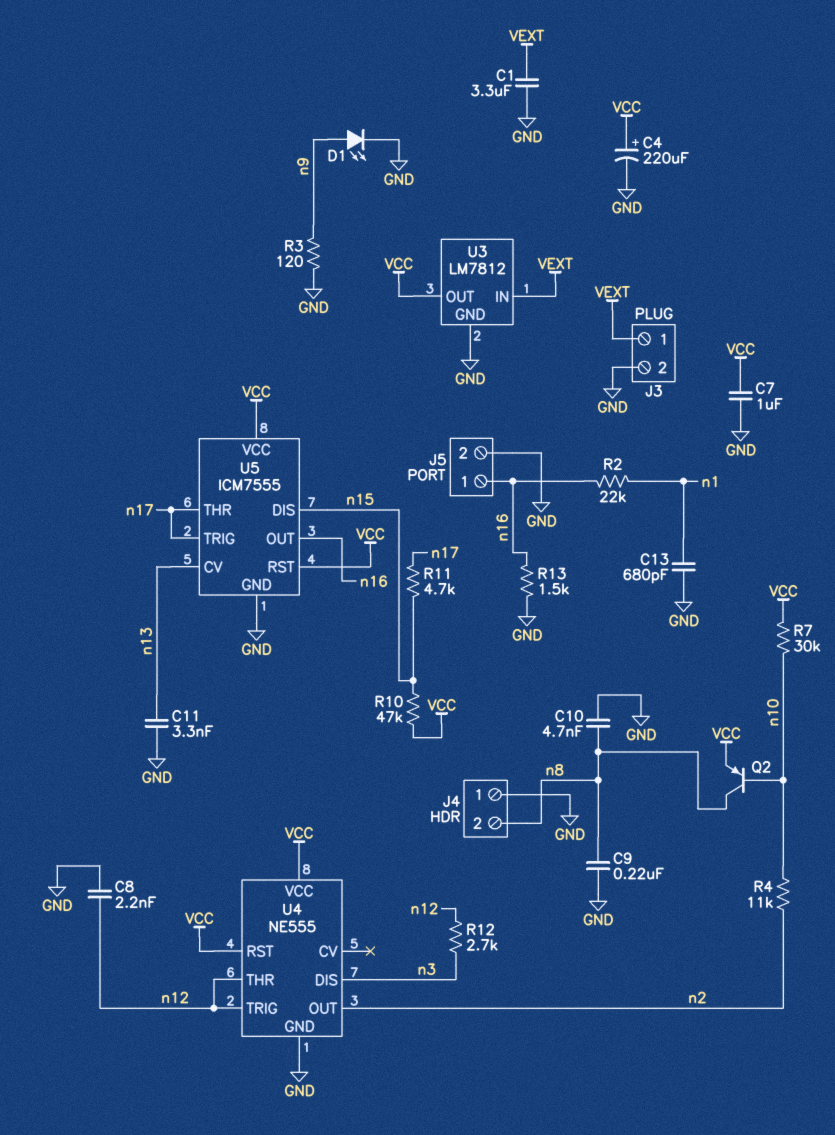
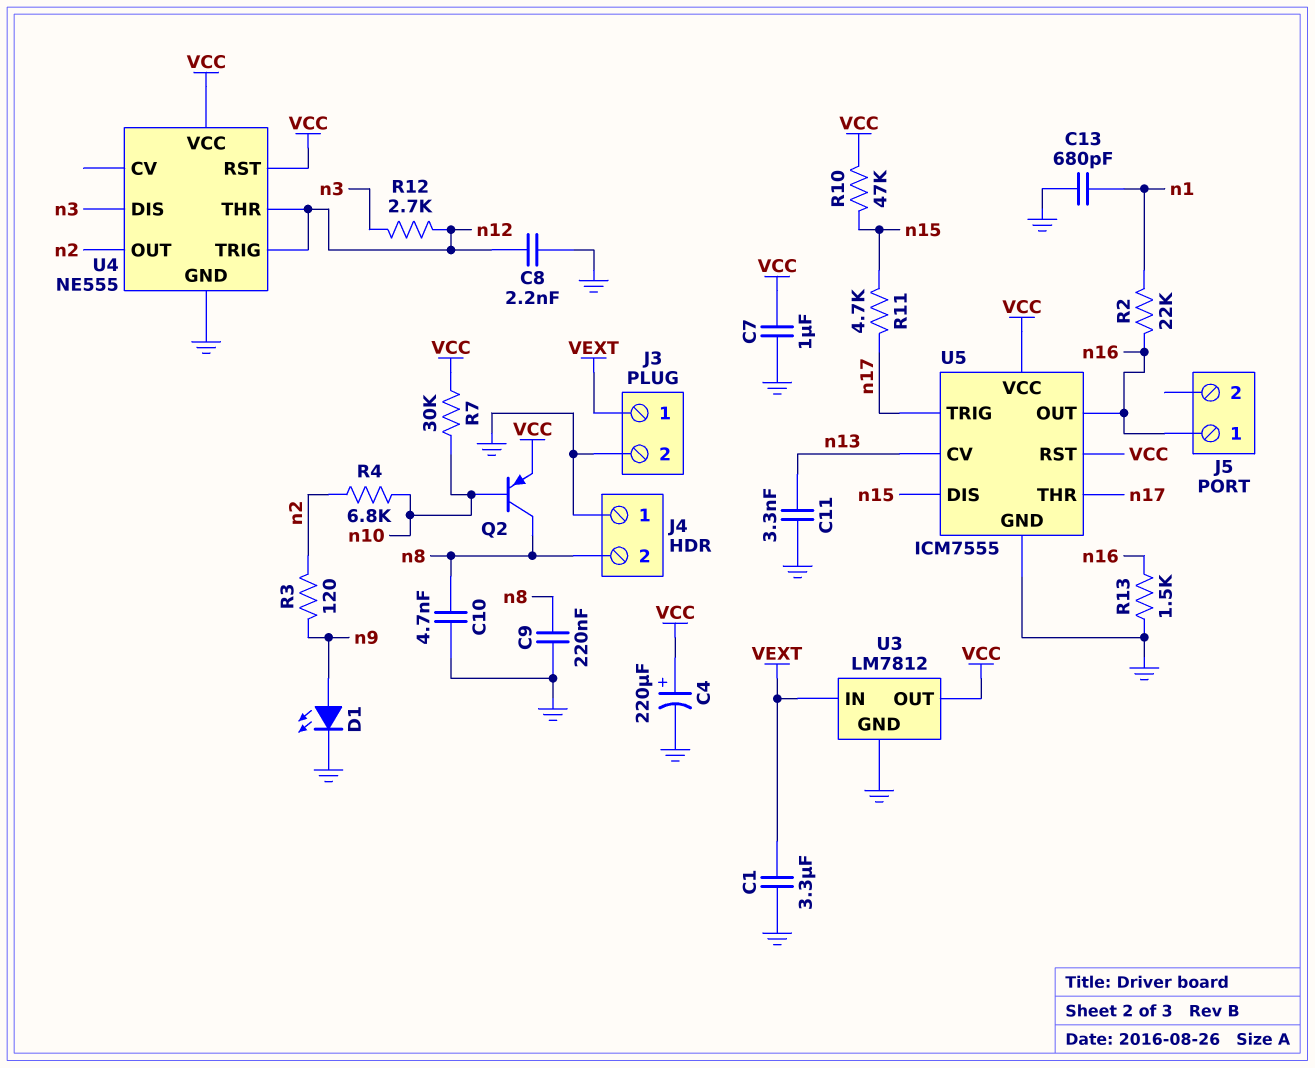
J5 pin 2: GND -> none
R3: 120 (GND, n9) -> 120 (n2, n9)
R4: 11k (n2, n10) -> 6.8k (n2, n10)

